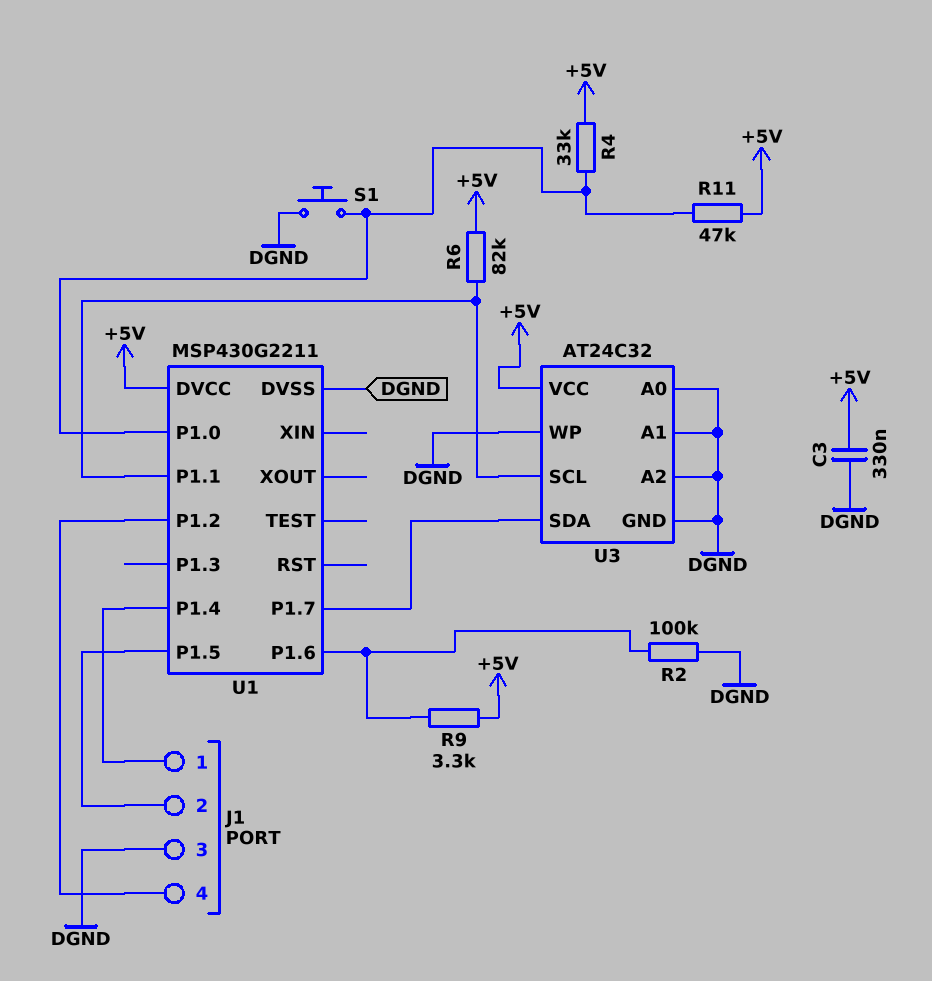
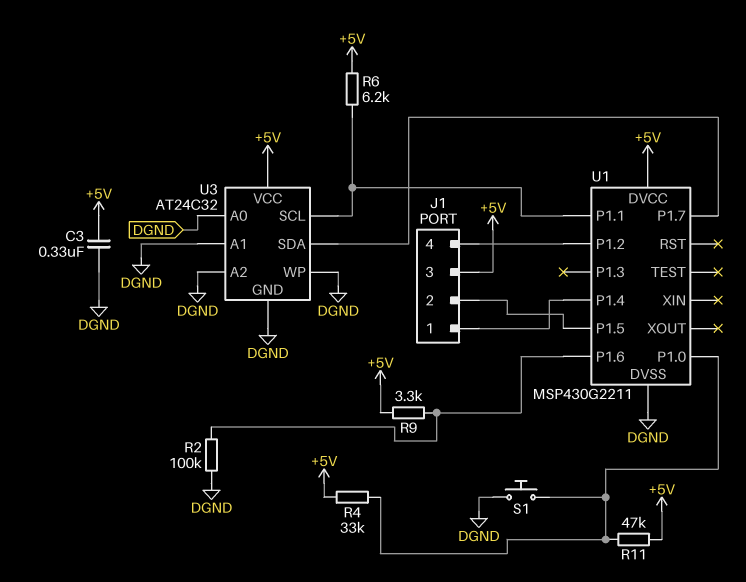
J1 pin 3: DGND -> +5V
R6: 82k (+5V, U1/P1.1) -> 6.2k (+5V, U1/P1.1)

